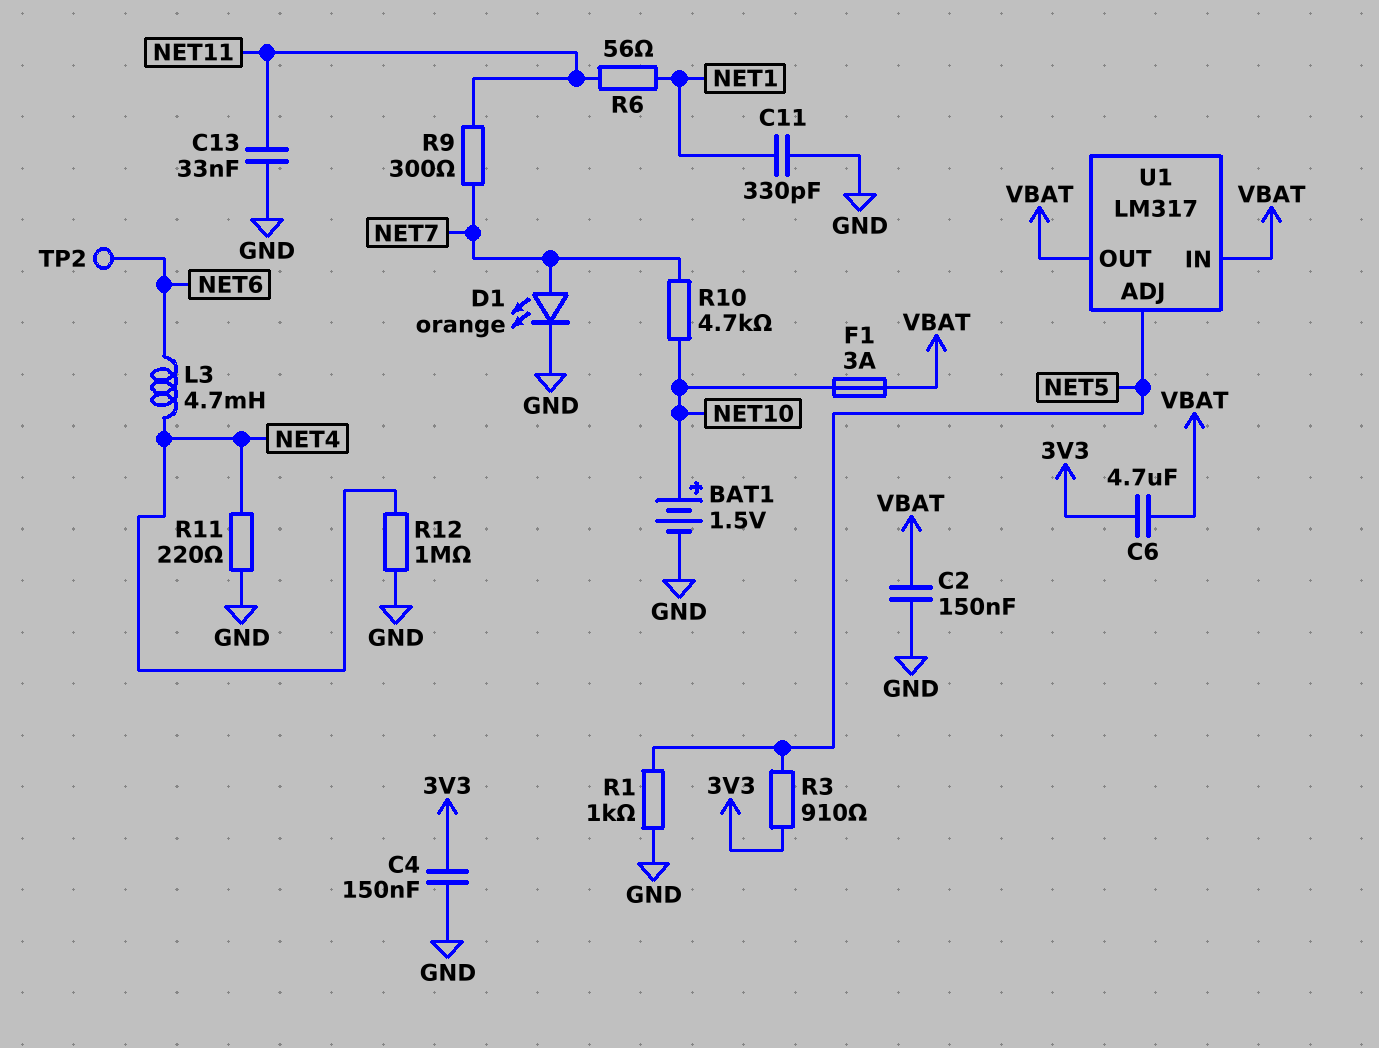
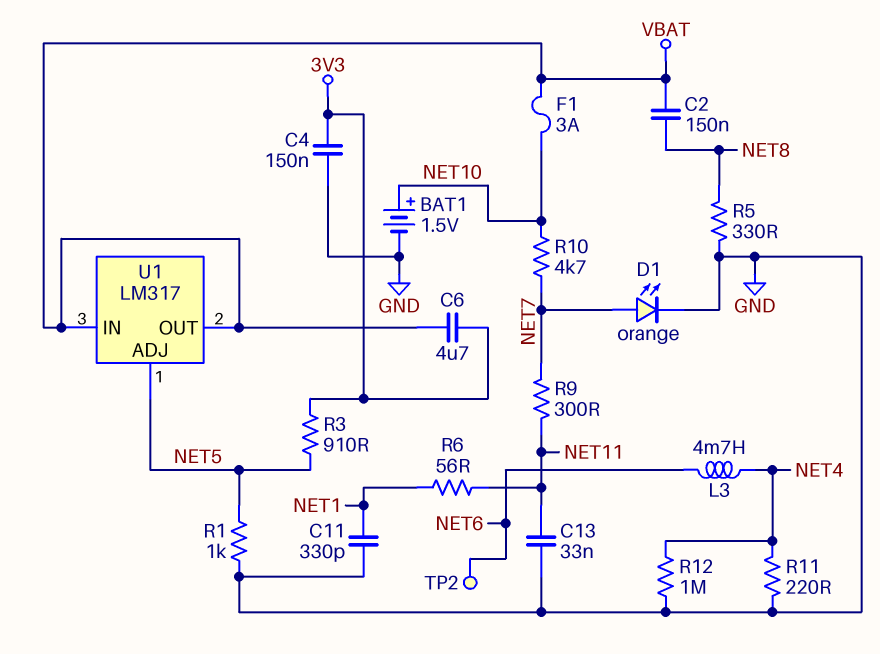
C2: 150nF (GND, VBAT) -> 150nF (NET8, VBAT)
R5: none -> 330 (GND, NET8)

